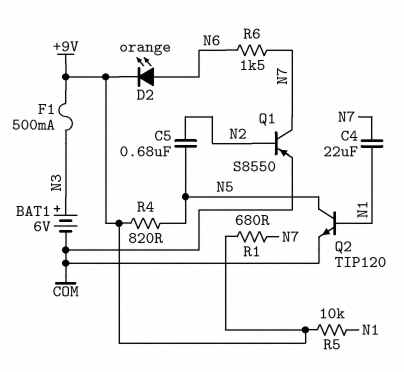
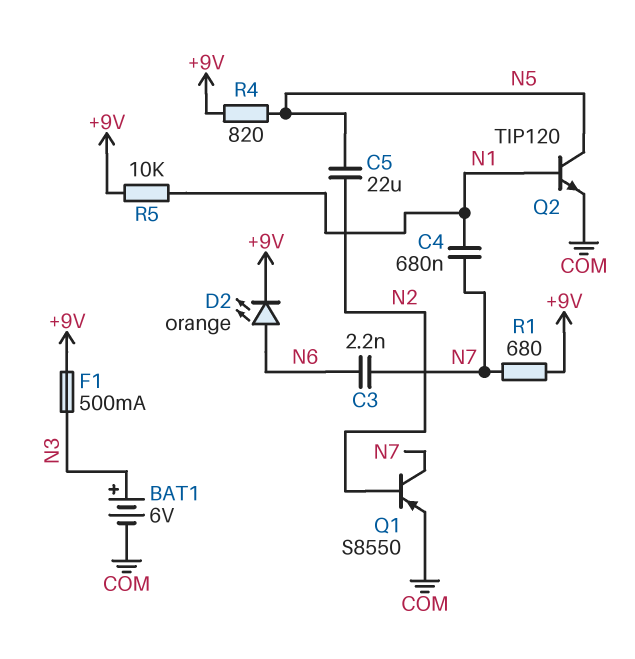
C3: none -> 2.2nF (N6, N7)
C4: 22uF (N1, N7) -> 680nF (N1, N7)
C5: 680nF (N2, N5) -> 22uF (N2, N5)
R6: 1.5k (N6, N7) -> none

